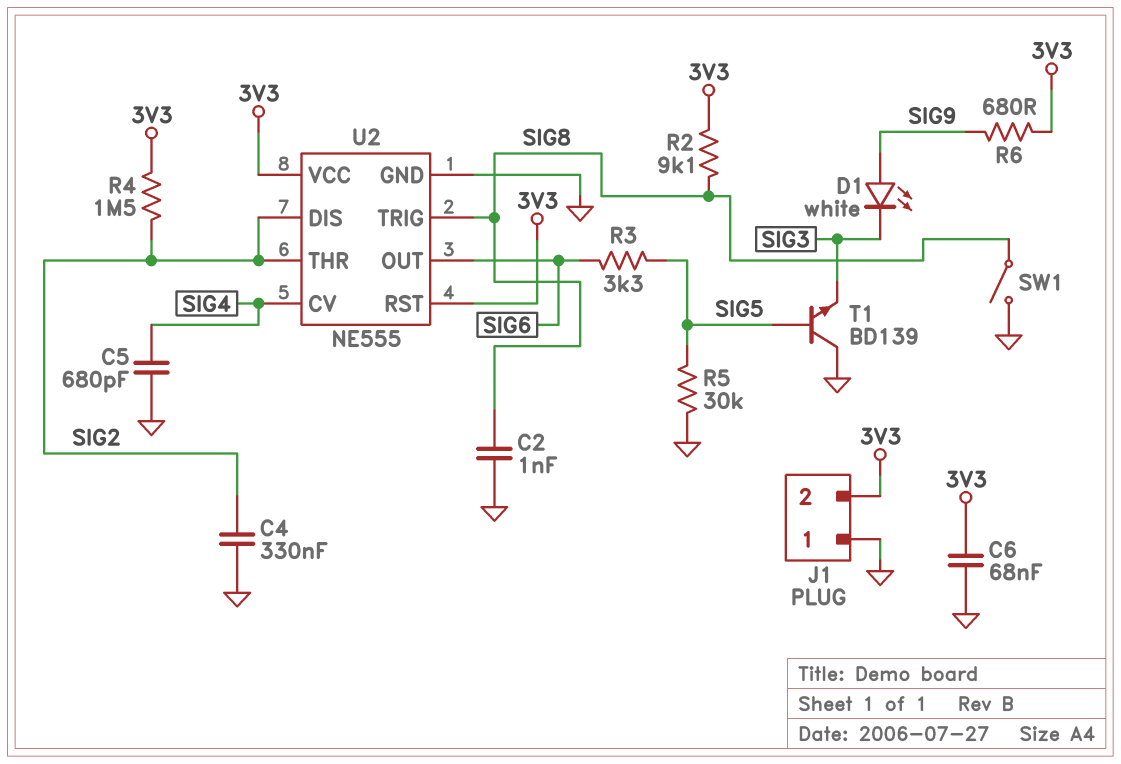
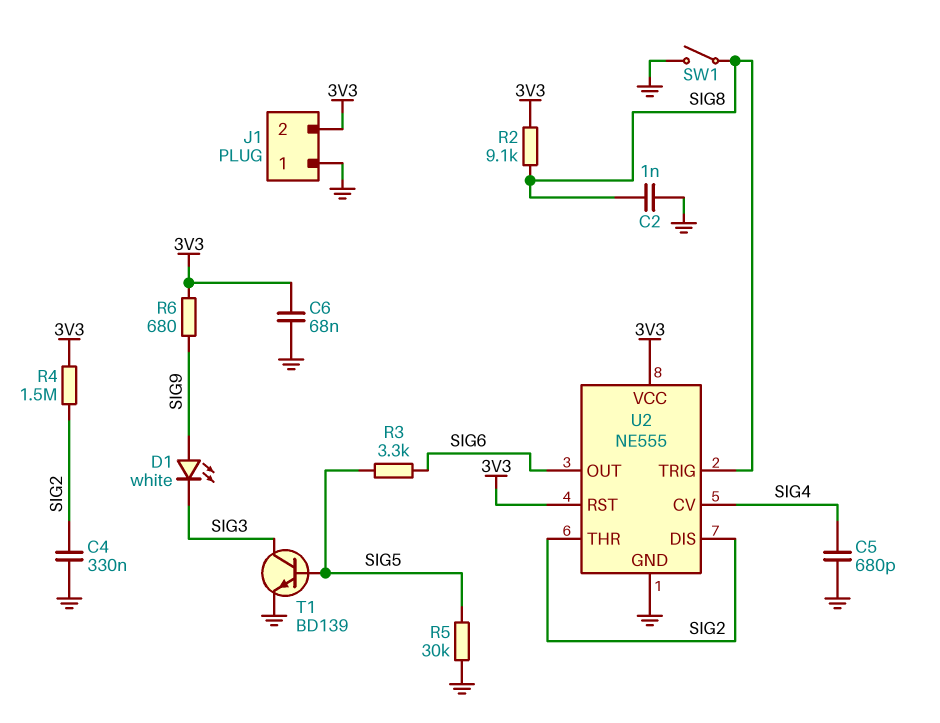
T1: NPN BD139 (B SIG5, C GND, E SIG3) -> NPN BD139 (B SIG5, C SIG3, E GND)

